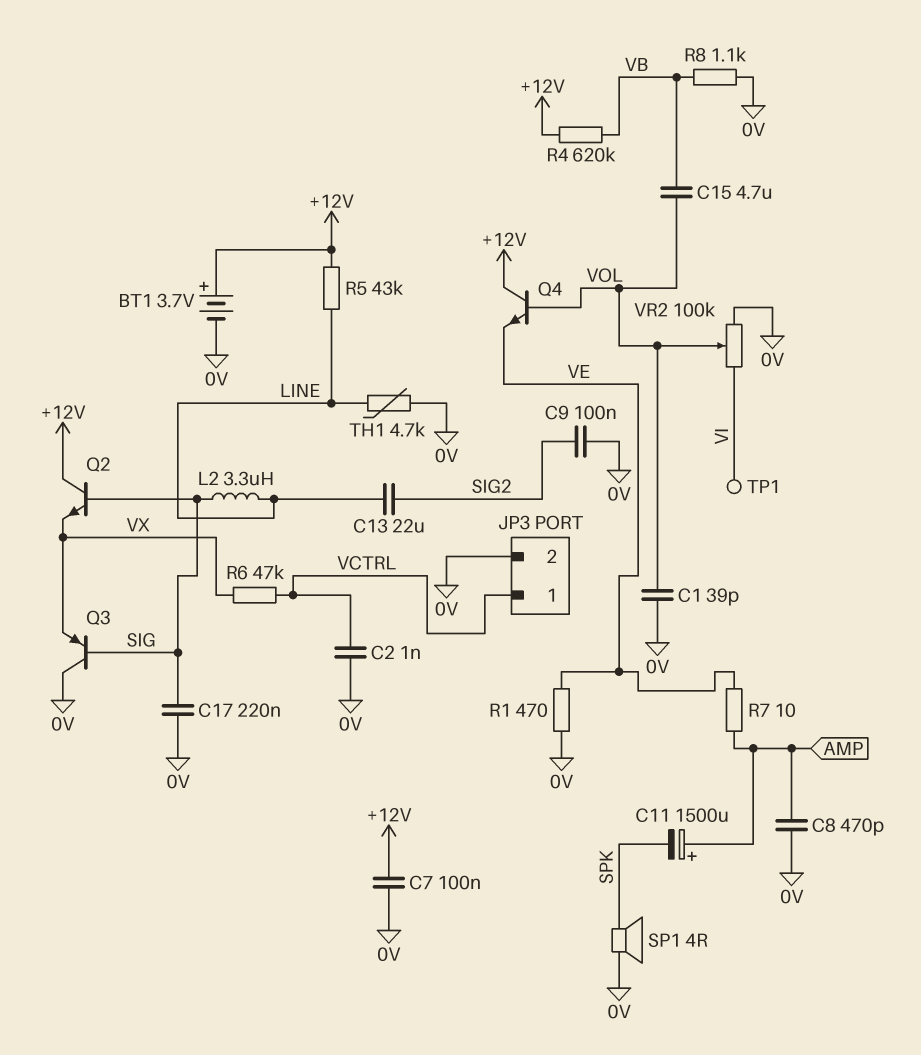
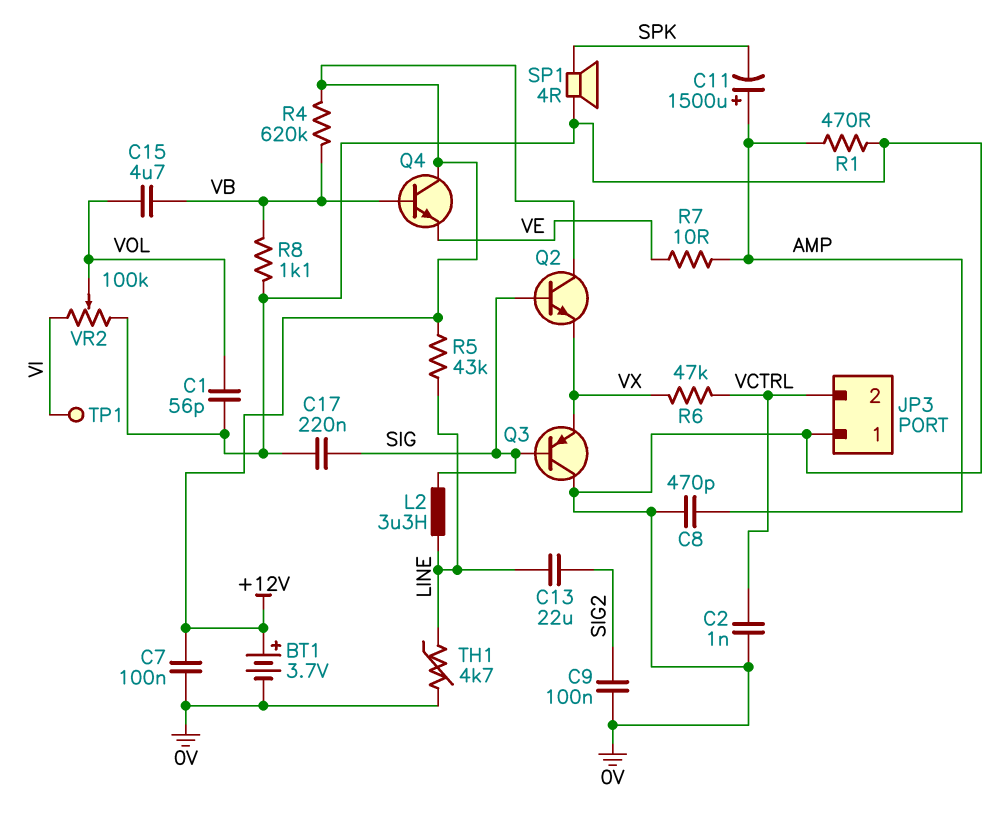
C1: 39pF (0V, VOL) -> 56pF (0V, VOL)
JP3 pin 1: VCTRL -> 0V
JP3 pin 2: 0V -> VCTRL
Q4: NPN (B VOL, C +12V, E VE) -> NPN (B VB, C +12V, E VE)
R1: 470 (0V, VE) -> 470 (0V, AMP)

